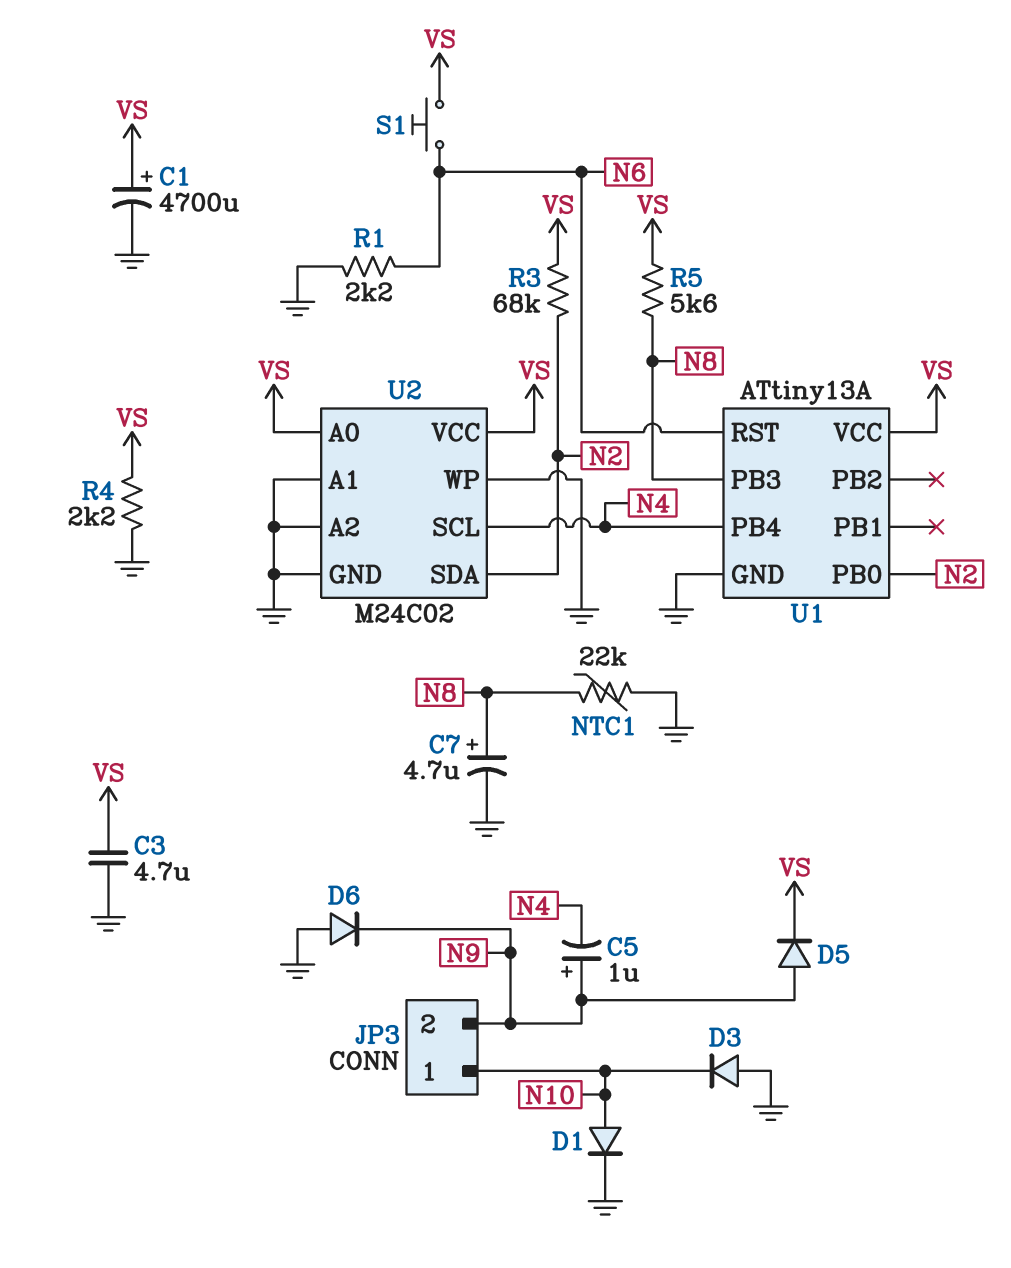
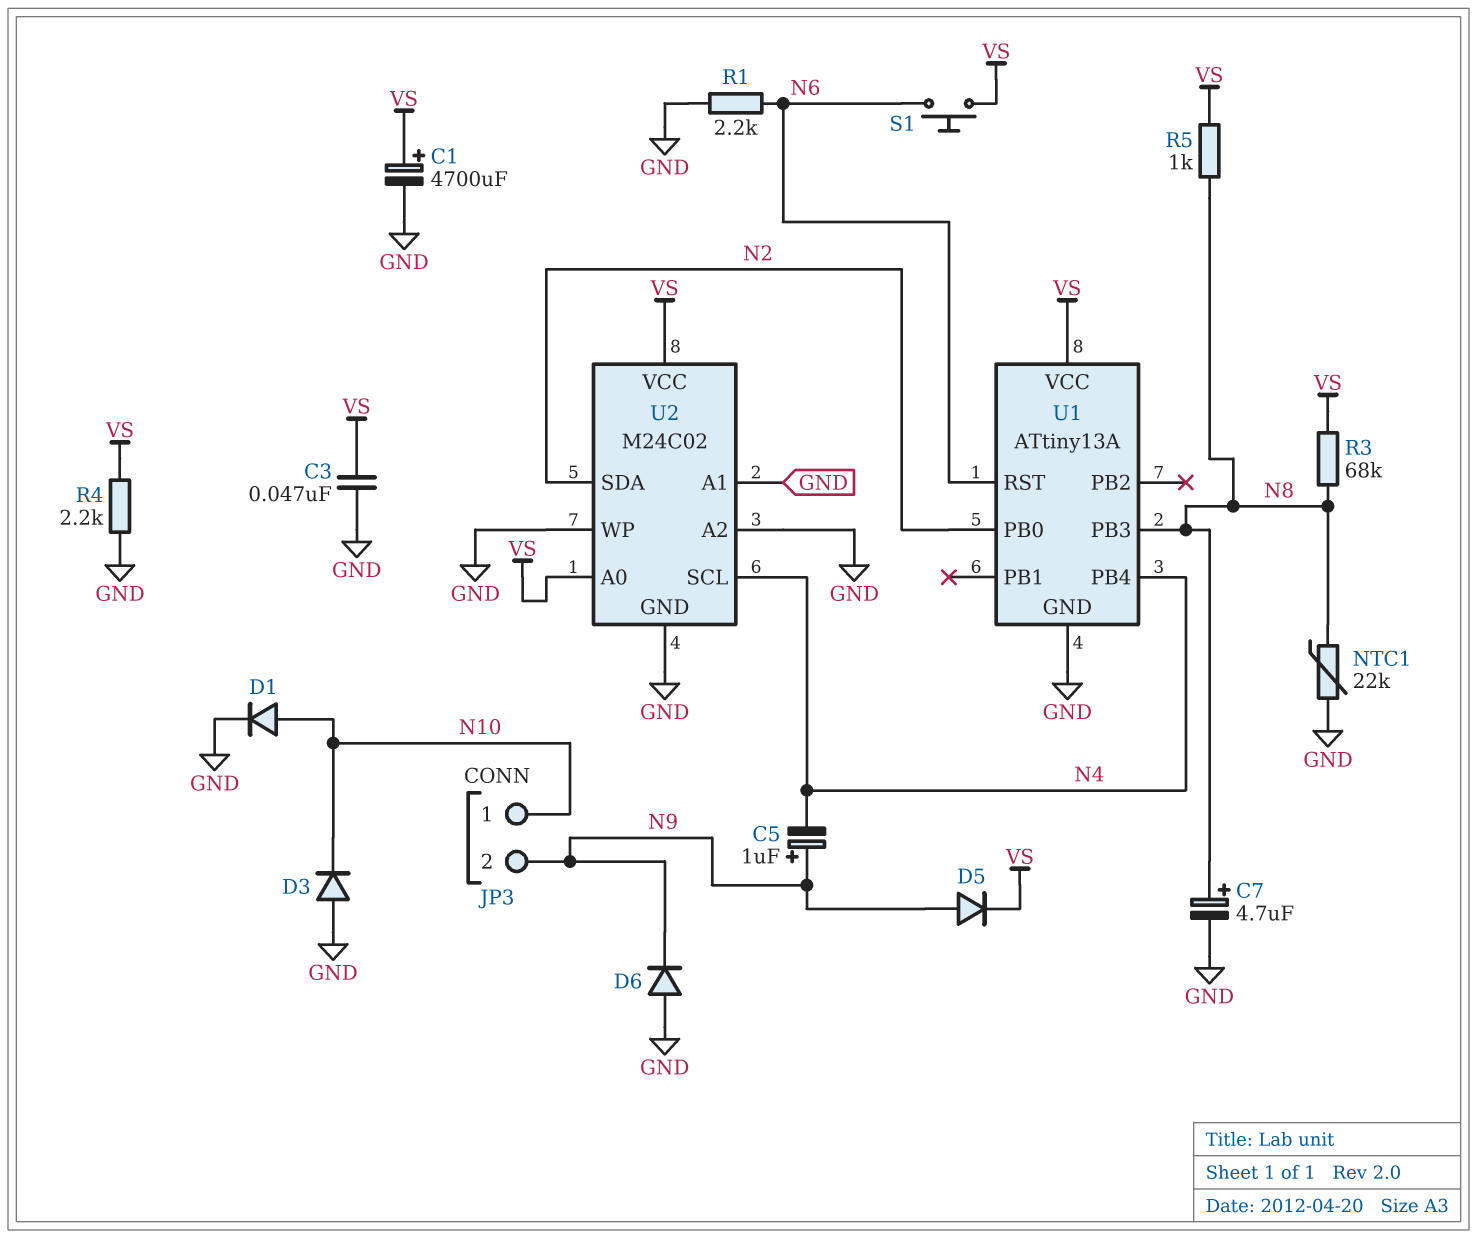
C3: 4.7uF (GND, VS) -> 47nF (GND, VS)
R3: 68k (N2, VS) -> 68k (N8, VS)
R5: 5.6k (N8, VS) -> 1k (N8, VS)

